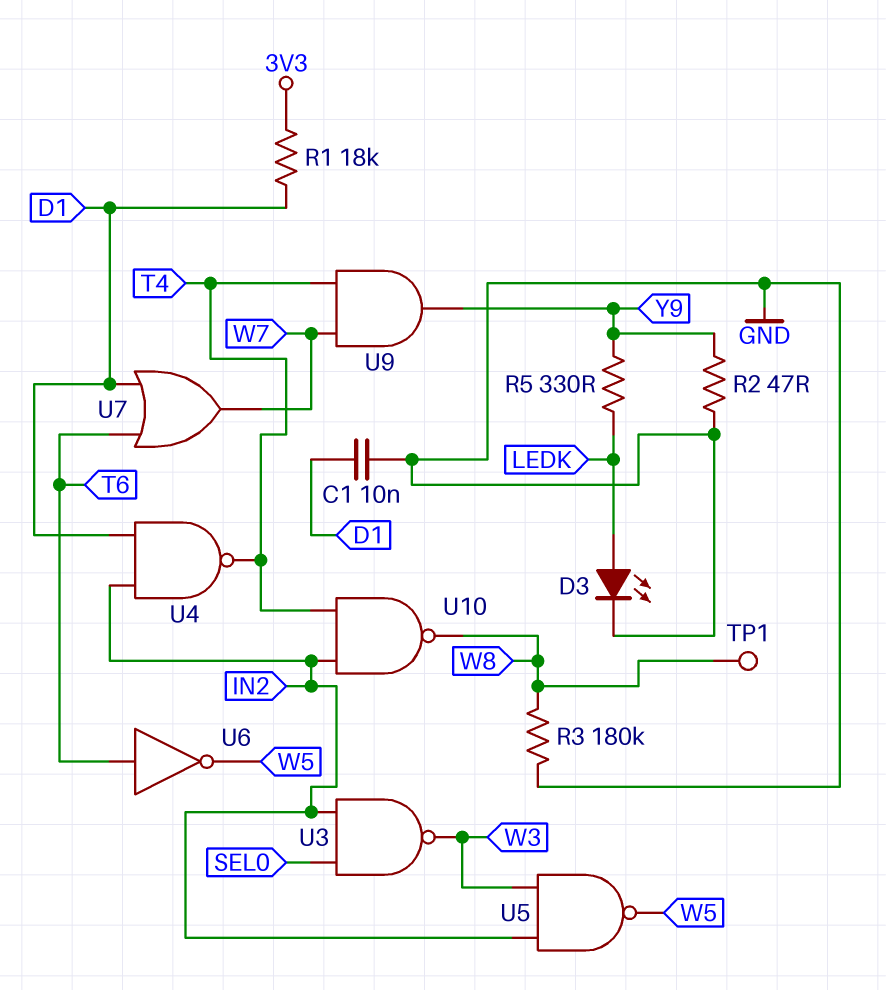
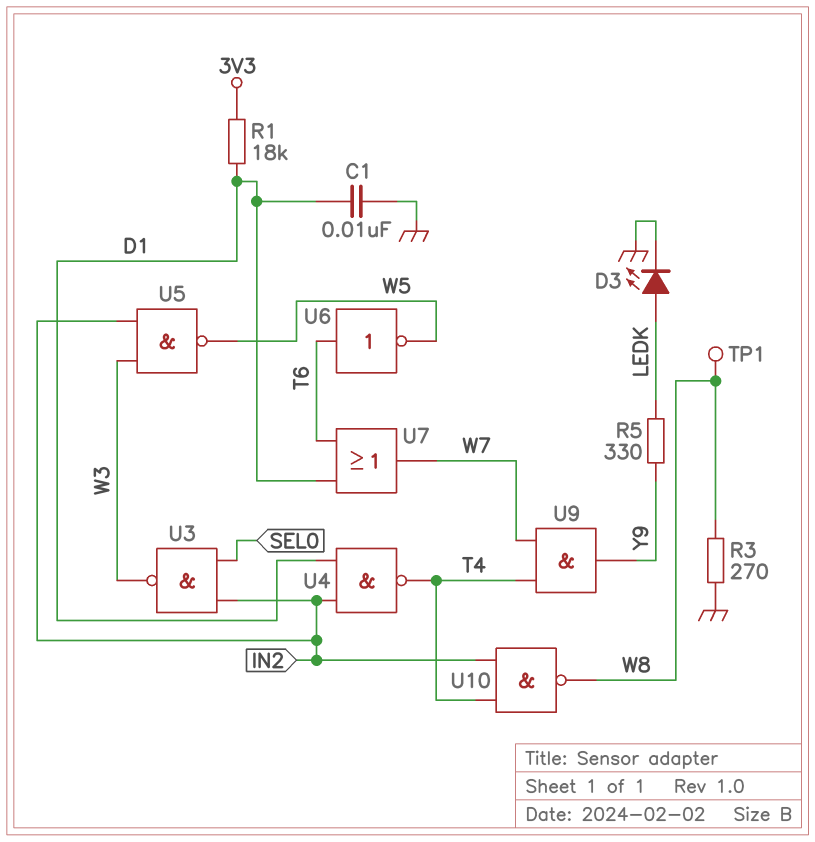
R2: 47 (GND, Y9) -> none
R3: 180k (GND, W8) -> 270 (GND, W8)

